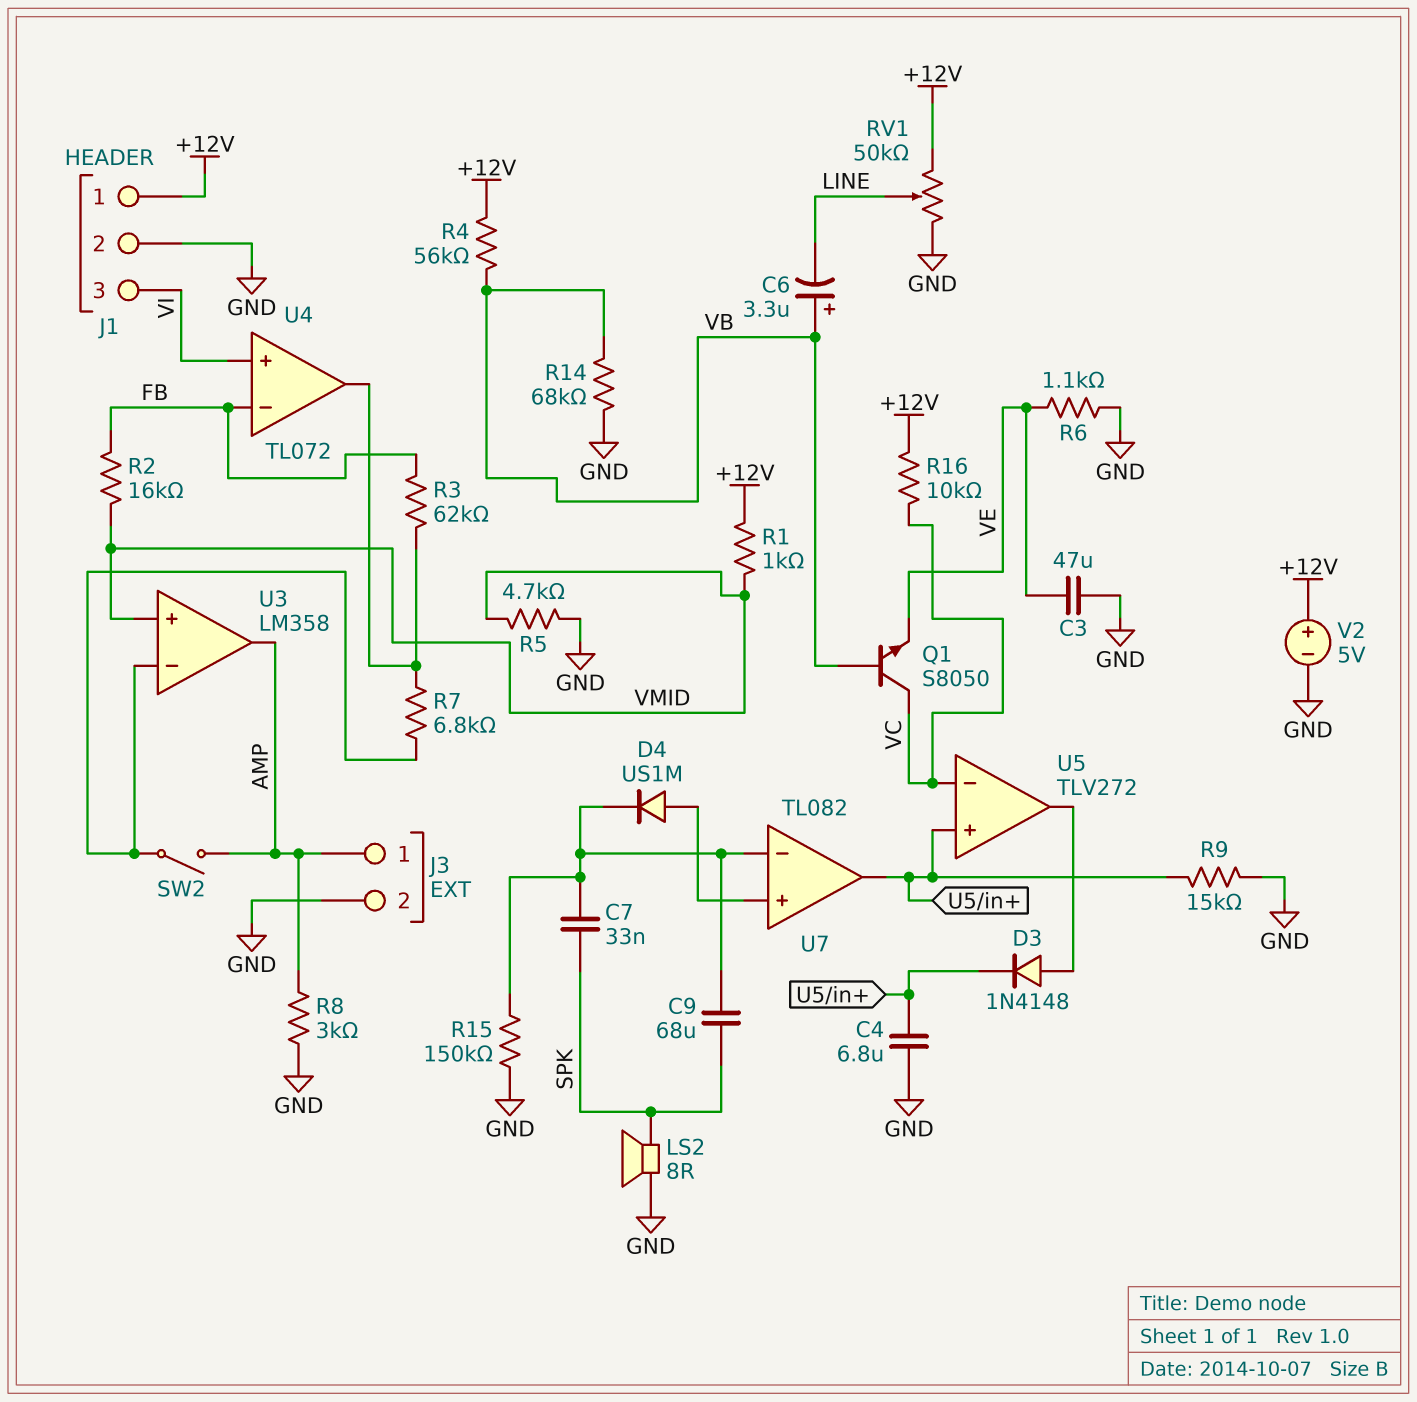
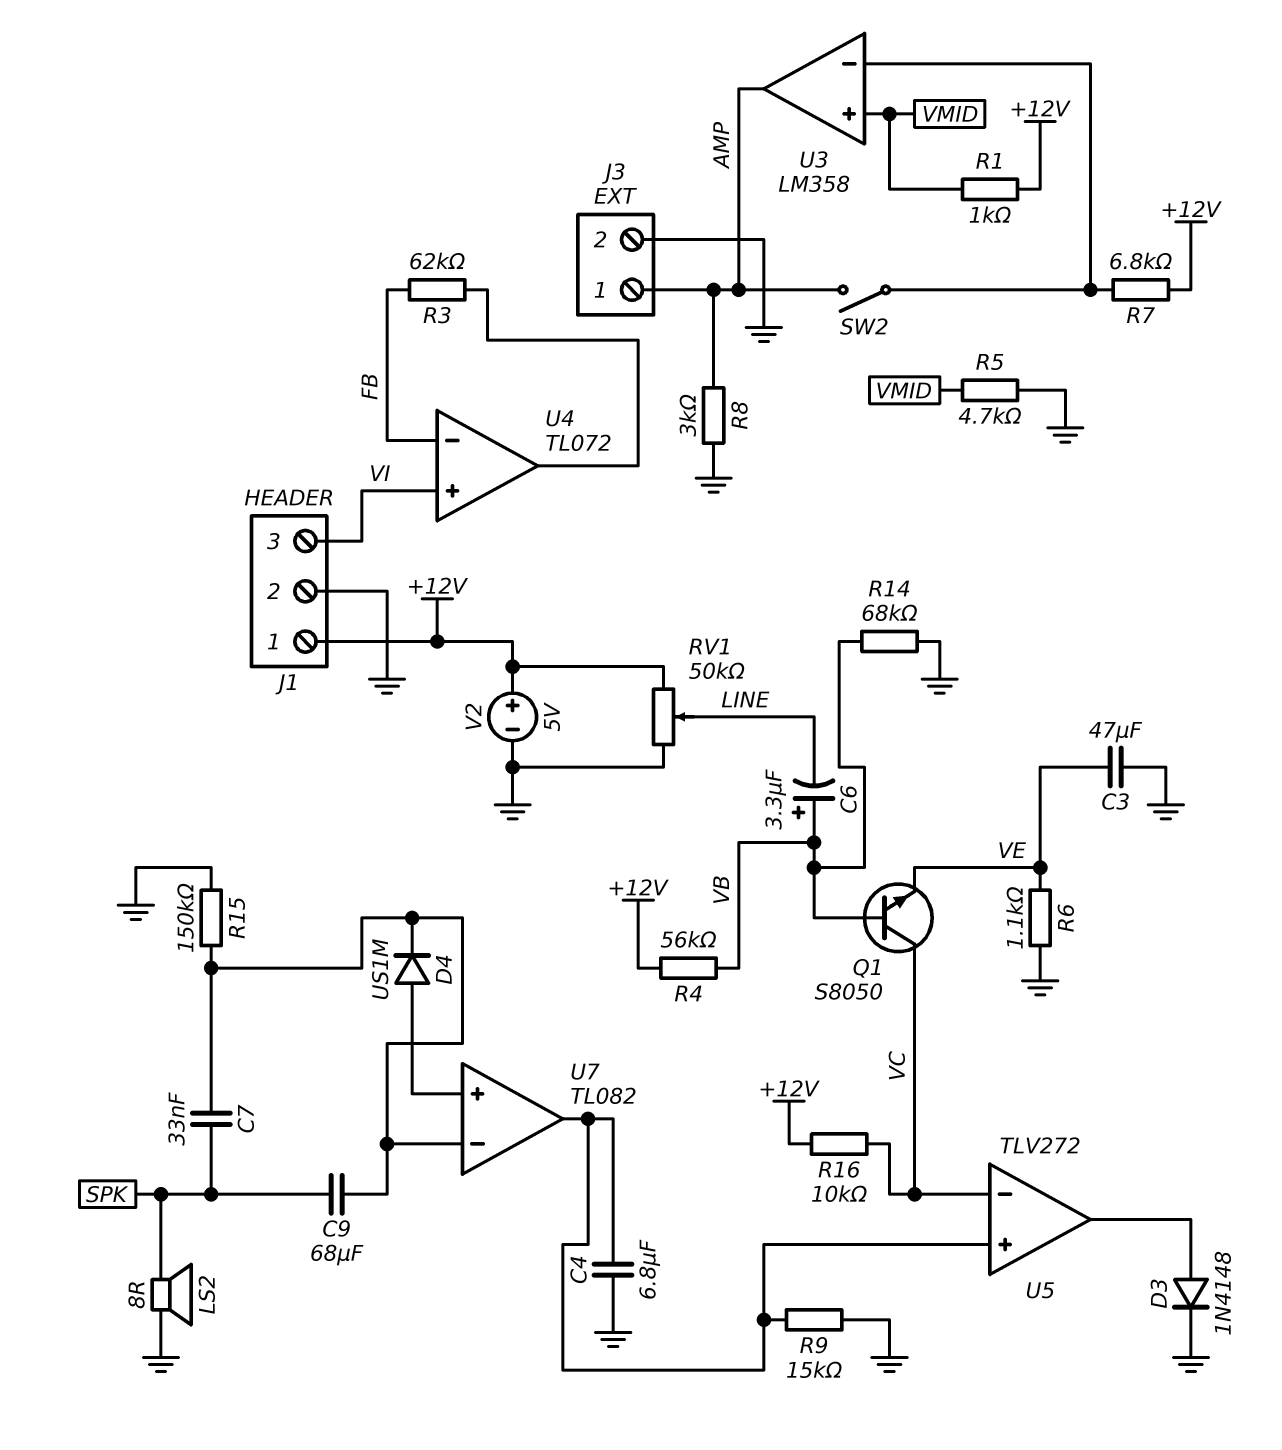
D3: diode 1N4148 (A U5/out, K U5/in+) -> diode 1N4148 (A U5/out, K GND)
R2: 16k (FB, VMID) -> none
R7: 6.8k (U3/in-, U4/out) -> 6.8k (+12V, U3/in-)

